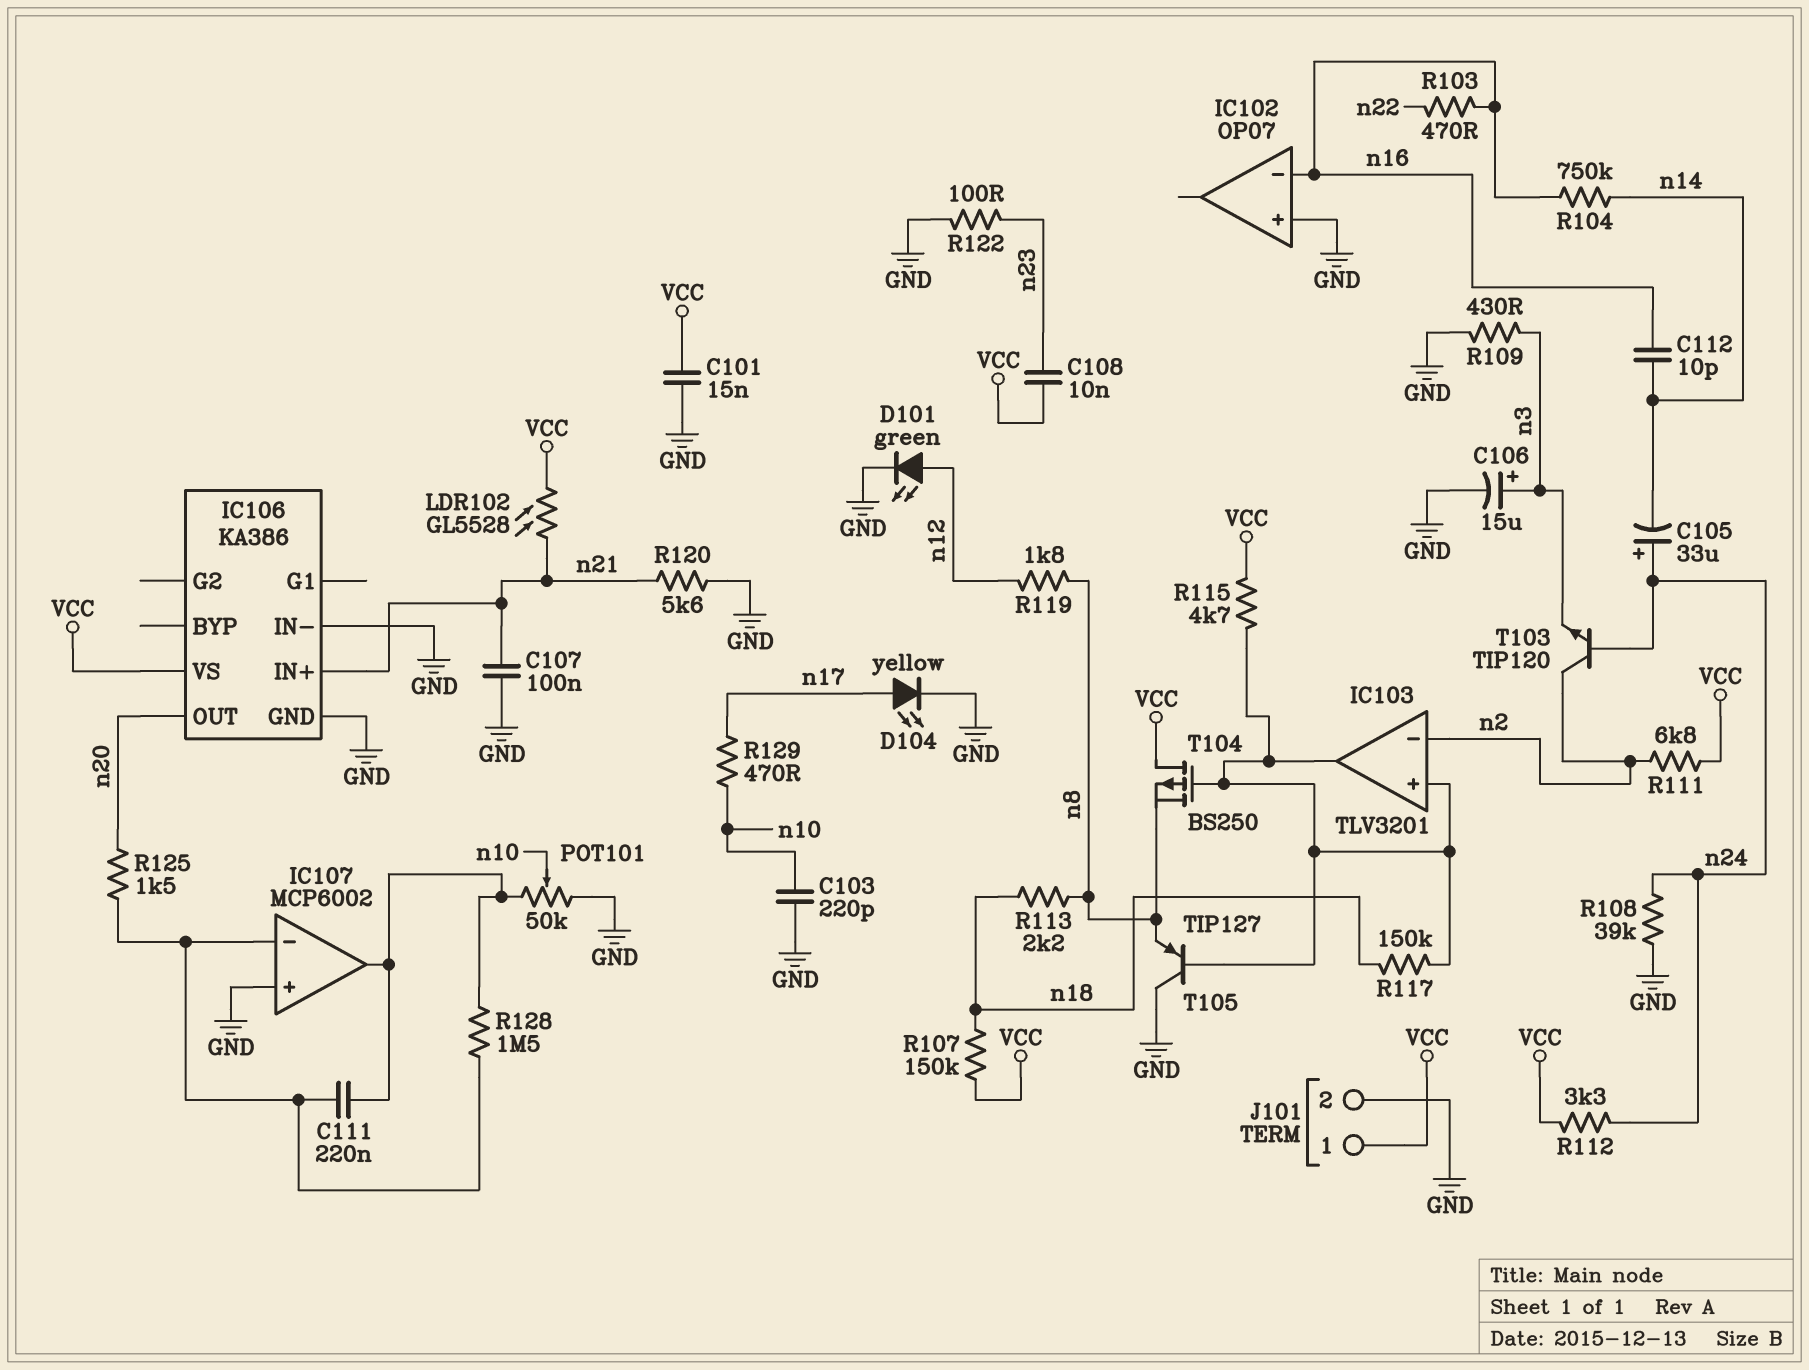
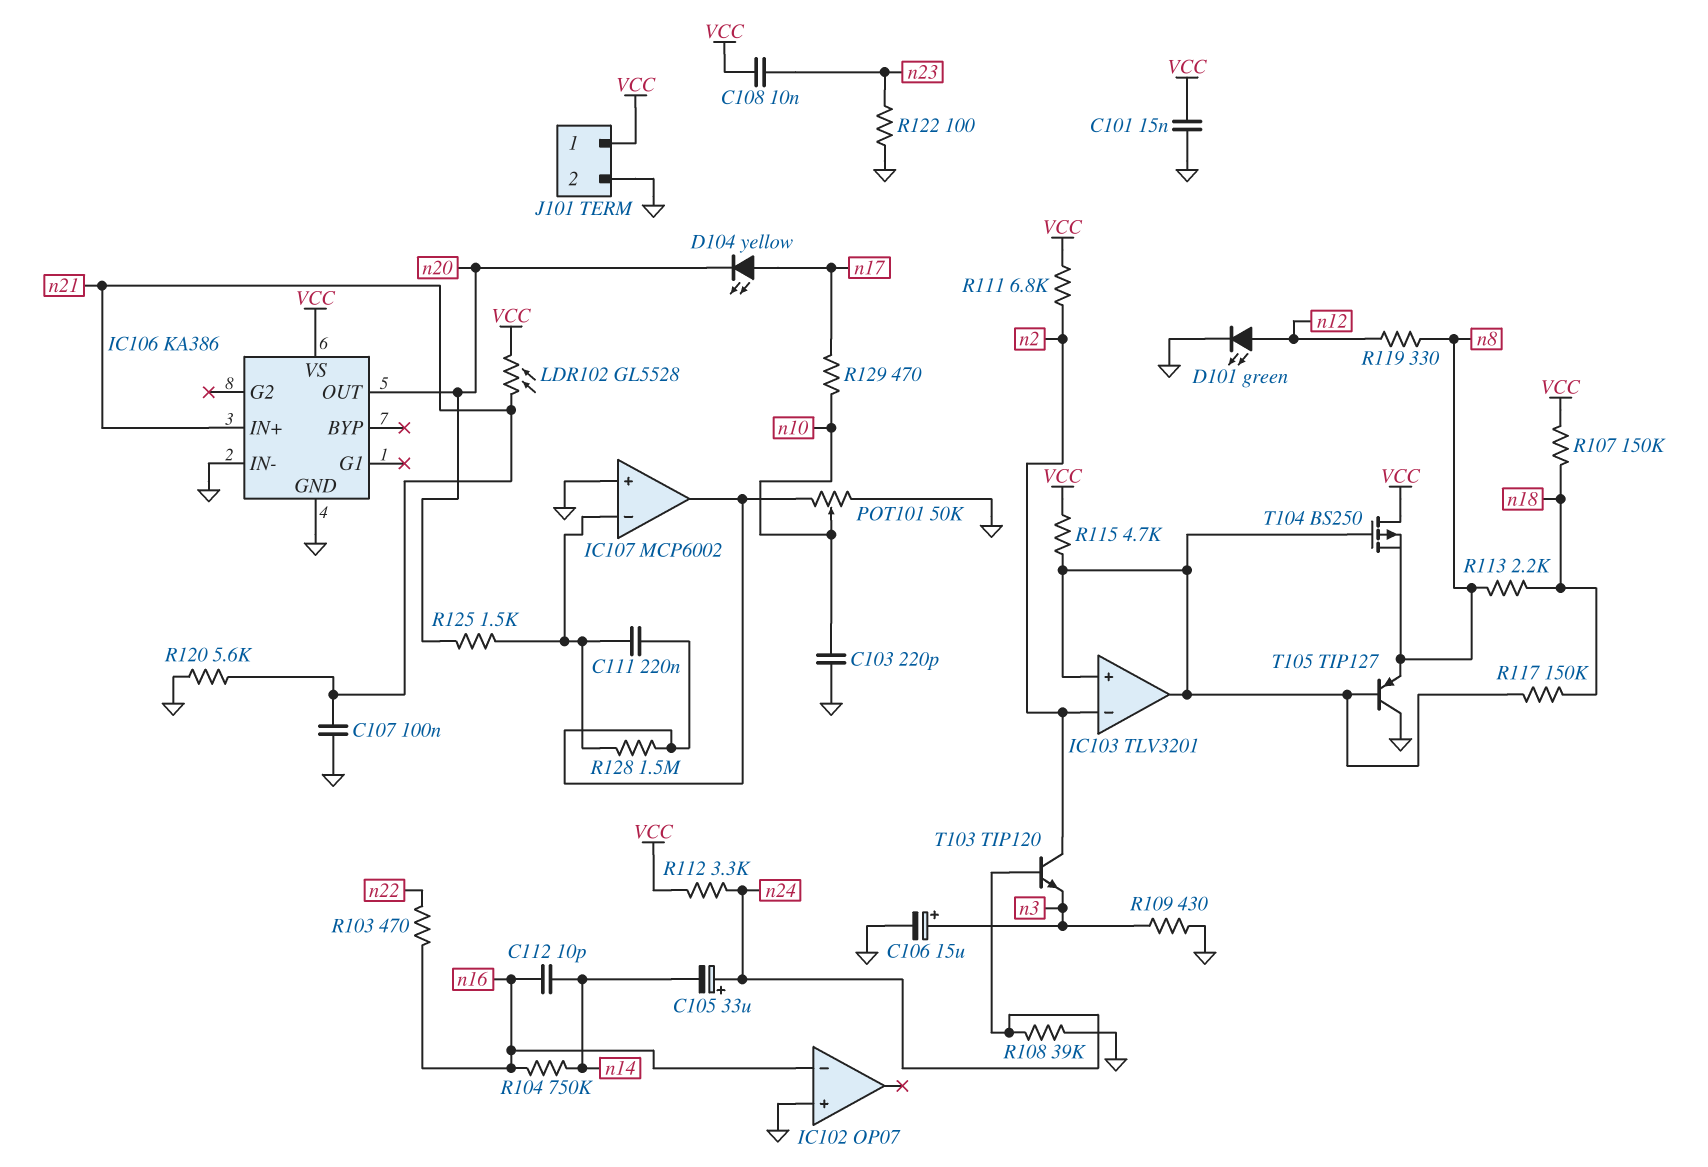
D104: LED yellow (A n17, K GND) -> LED yellow (A n17, K n20)
R119: 1.8k (n8, n12) -> 330 (n8, n12)

